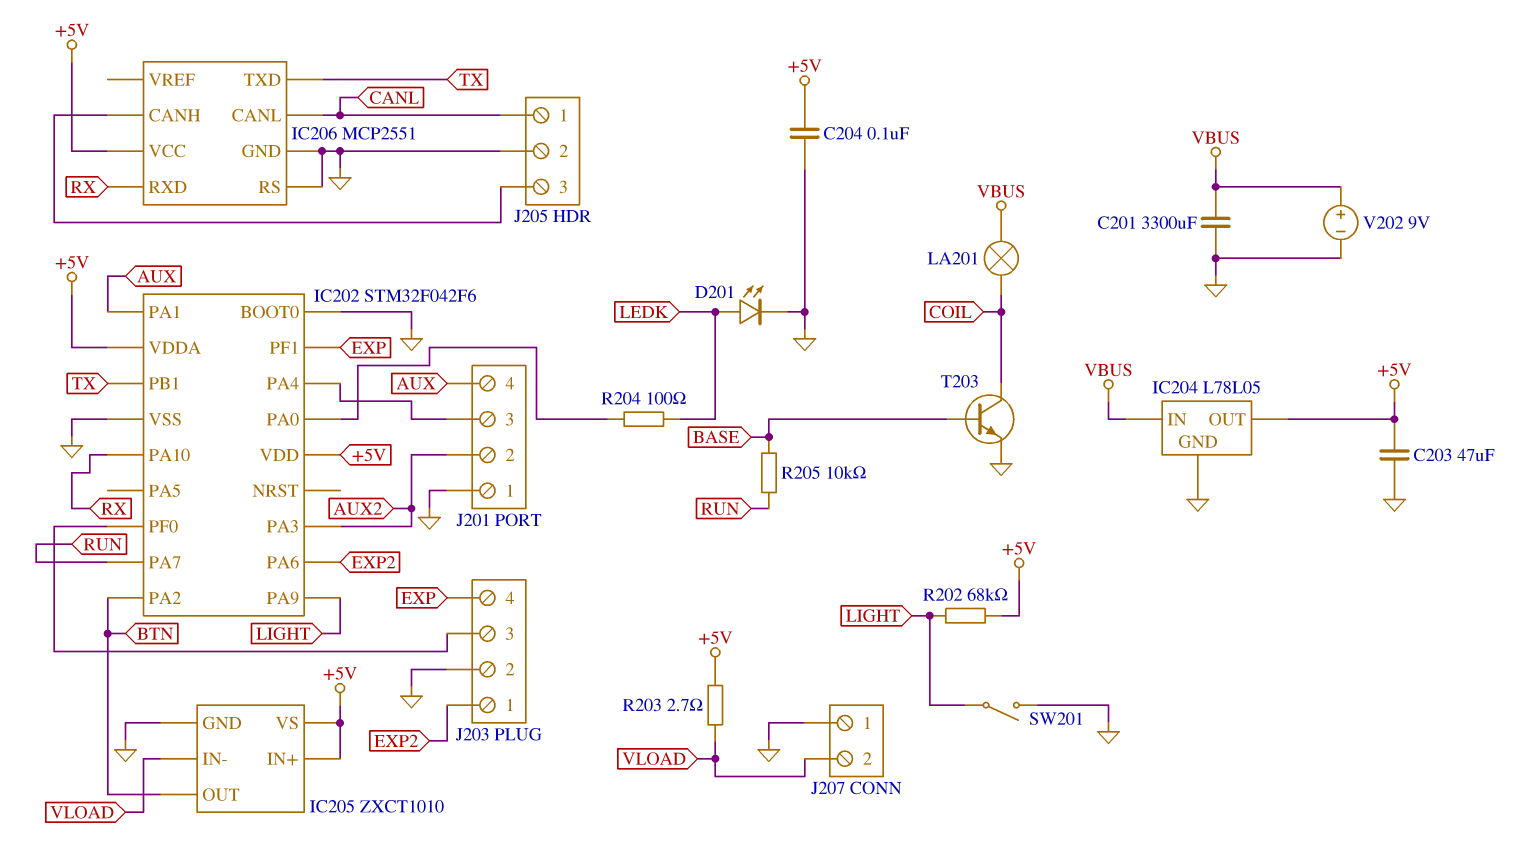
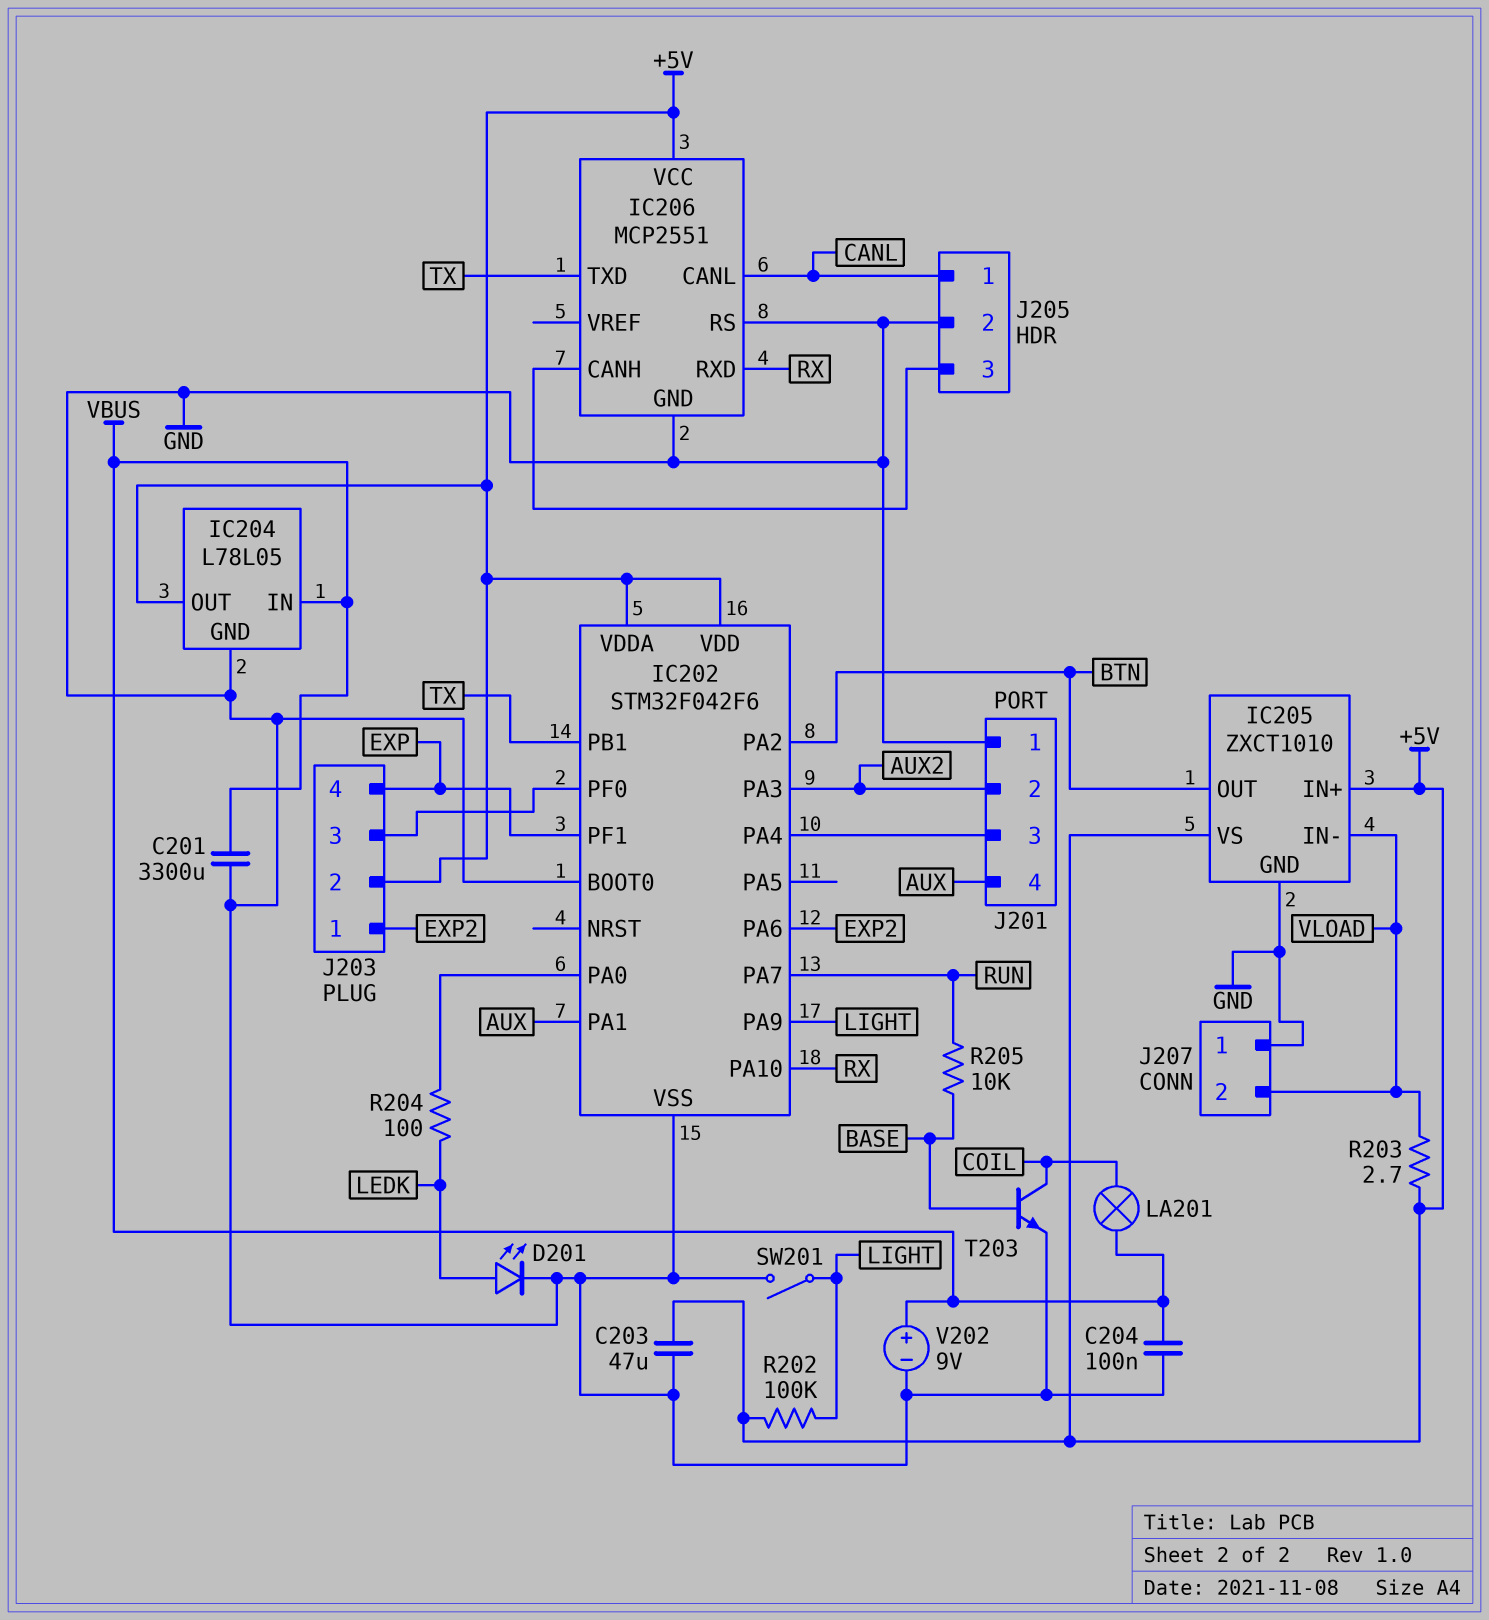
C204: 100nF (+5V, GND) -> 100nF (GND, VBUS)
J203 pin 2: GND -> +5V
R202: 68k (+5V, LIGHT) -> 100k (+5V, LIGHT)

